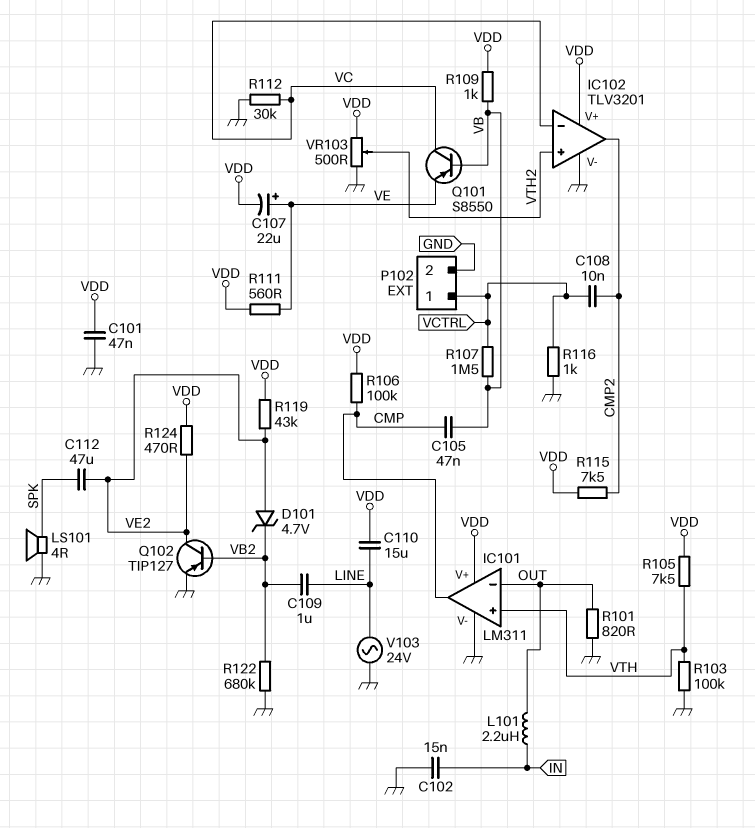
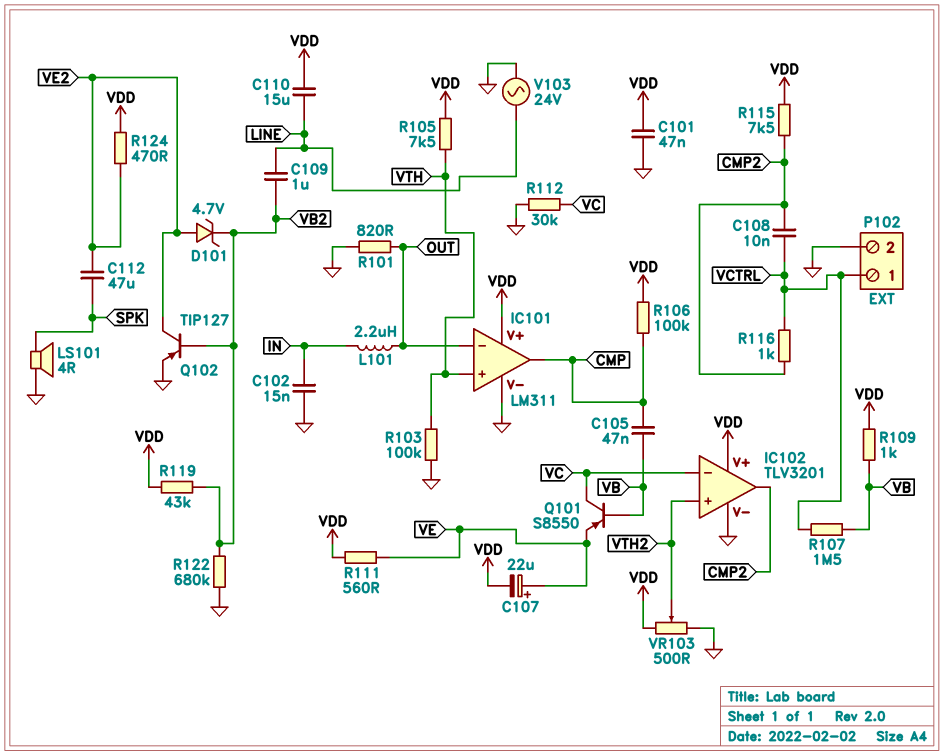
R116: 1k (GND, VCTRL) -> 1k (CMP2, VCTRL)
R119: 43k (VDD, VE2) -> 43k (VB2, VDD)

